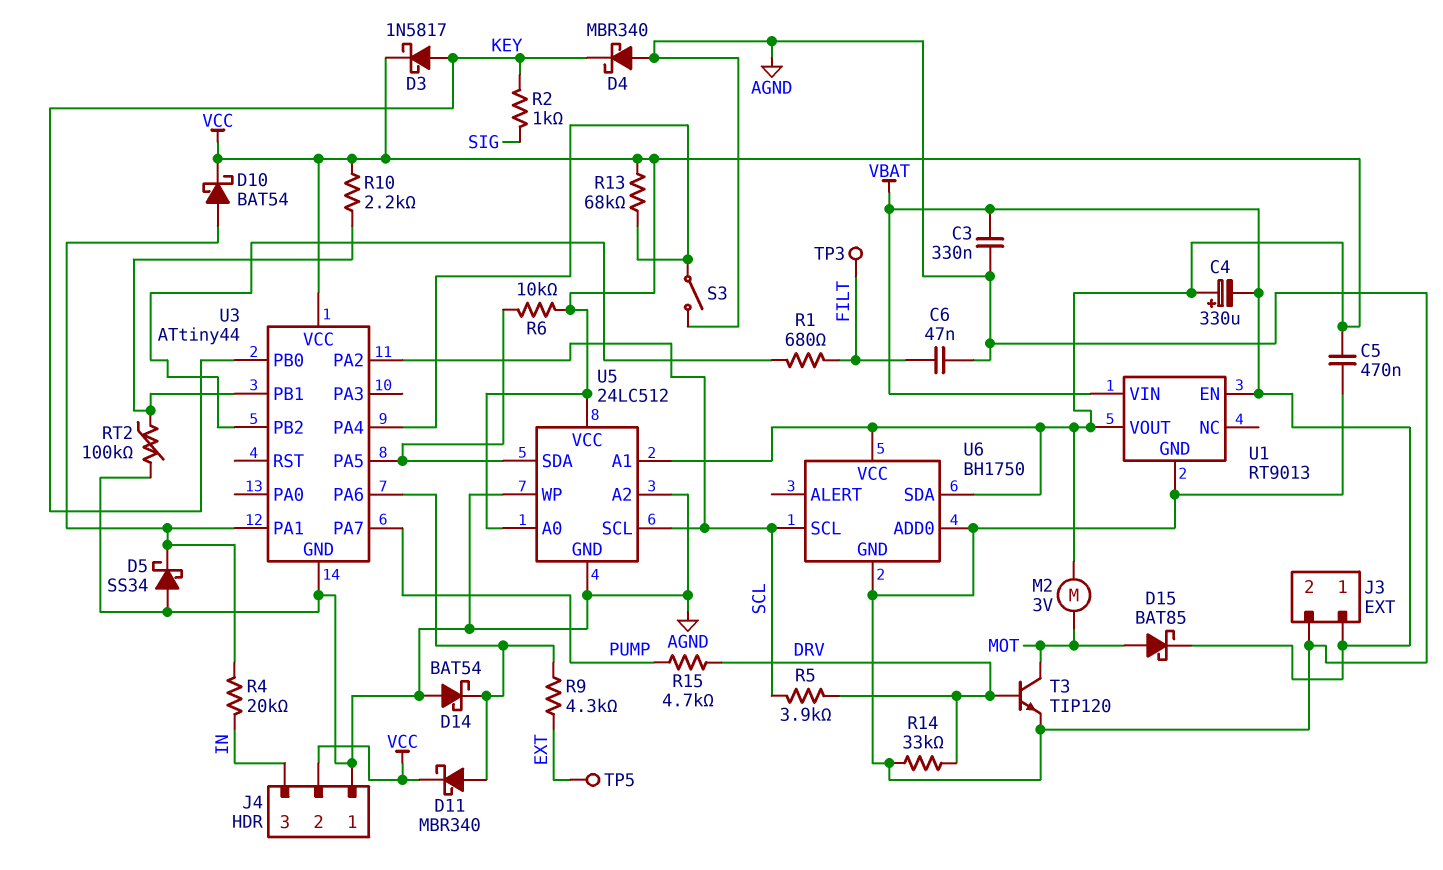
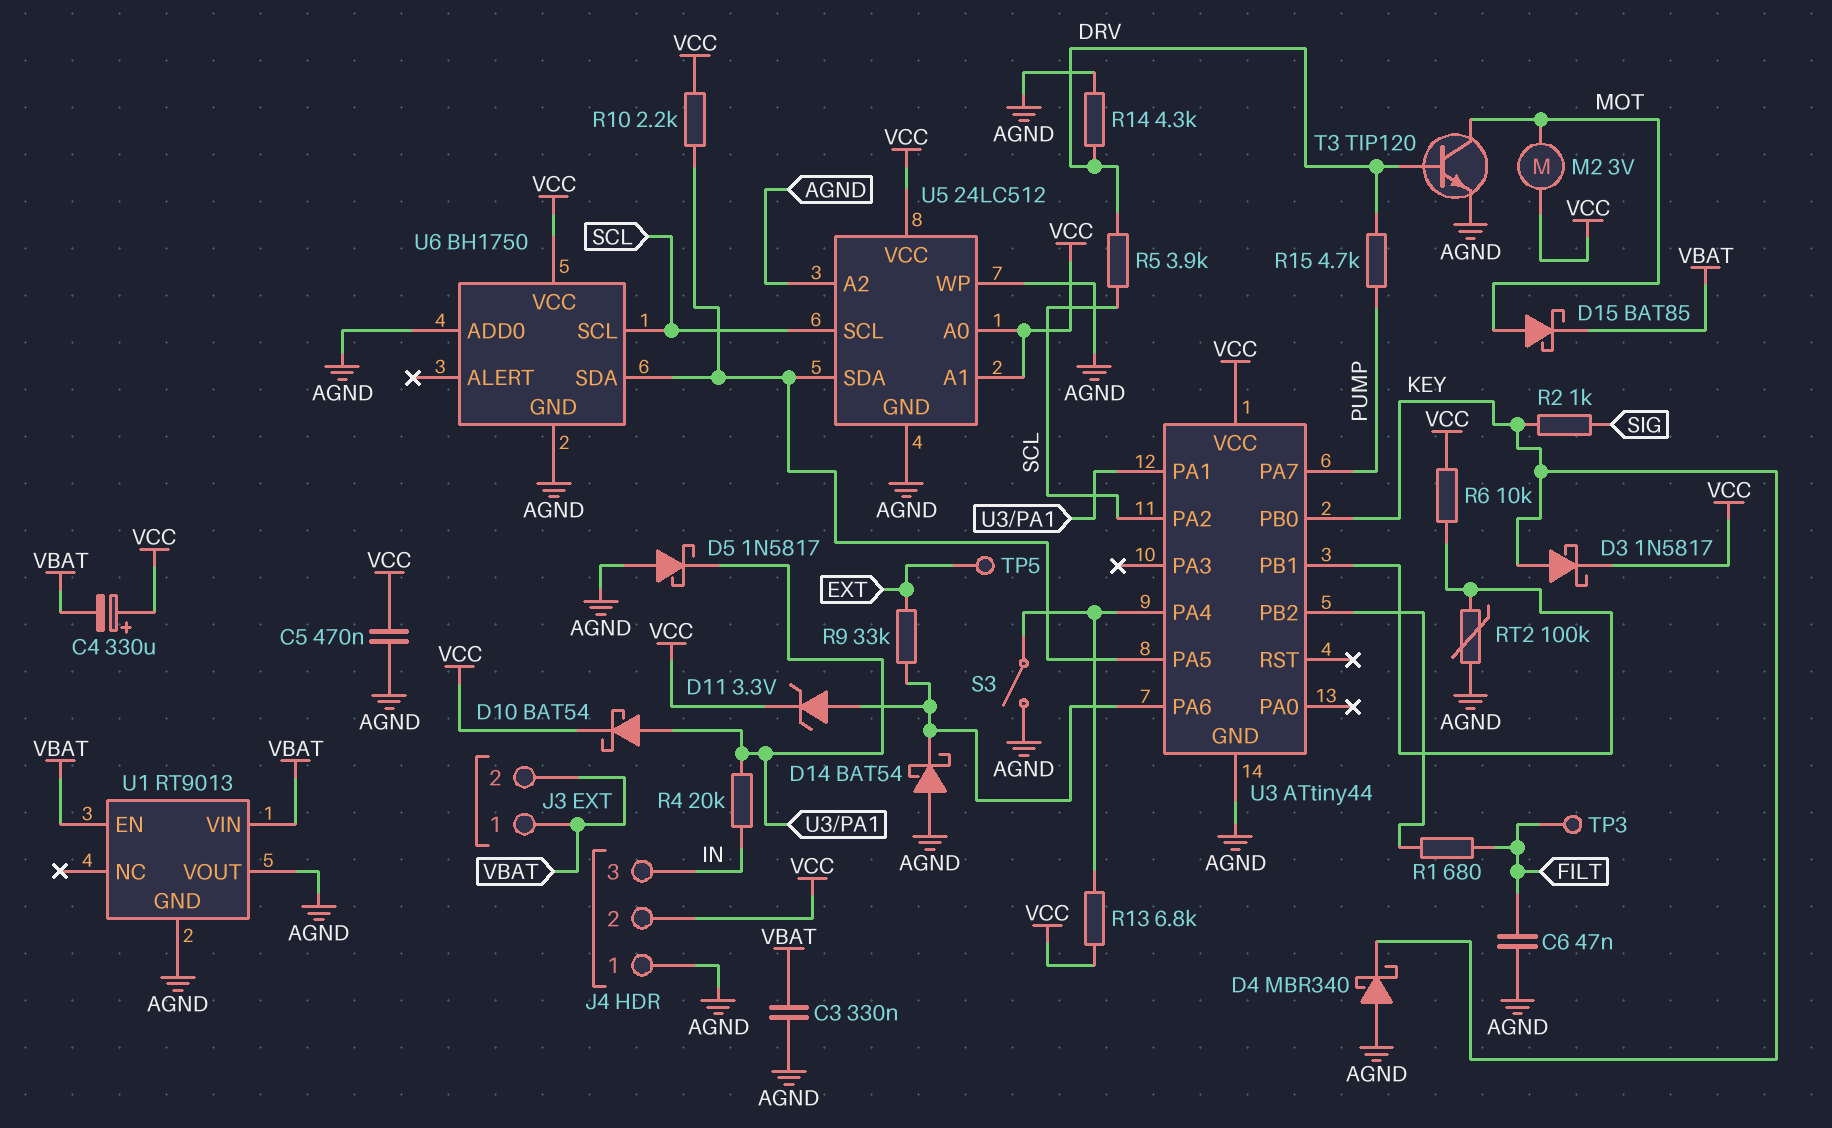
D5: schottky SS34 (A AGND, K U3/PA1) -> schottky 1N5817 (A AGND, K U3/PA1)
D11: schottky MBR340 (A U3/PA6, K VCC) -> zener 3.3V (A U3/PA6, K VCC)
J3 pin 2: AGND -> VBAT
R6: 10k (U3/PA5, VCC) -> 10k (U3/PB1, VCC)
R9: 4.3k (EXT, U3/PA6) -> 33k (EXT, U3/PA6)
R10: 2.2k (U3/PB1, VCC) -> 2.2k (U3/PA5, VCC)
R13: 68k (U3/PA4, VCC) -> 6.8k (U3/PA4, VCC)
R14: 33k (AGND, DRV) -> 4.3k (AGND, DRV)
U1 pin VOUT: VCC -> AGND
U6 pin SDA: VCC -> U3/PA5

